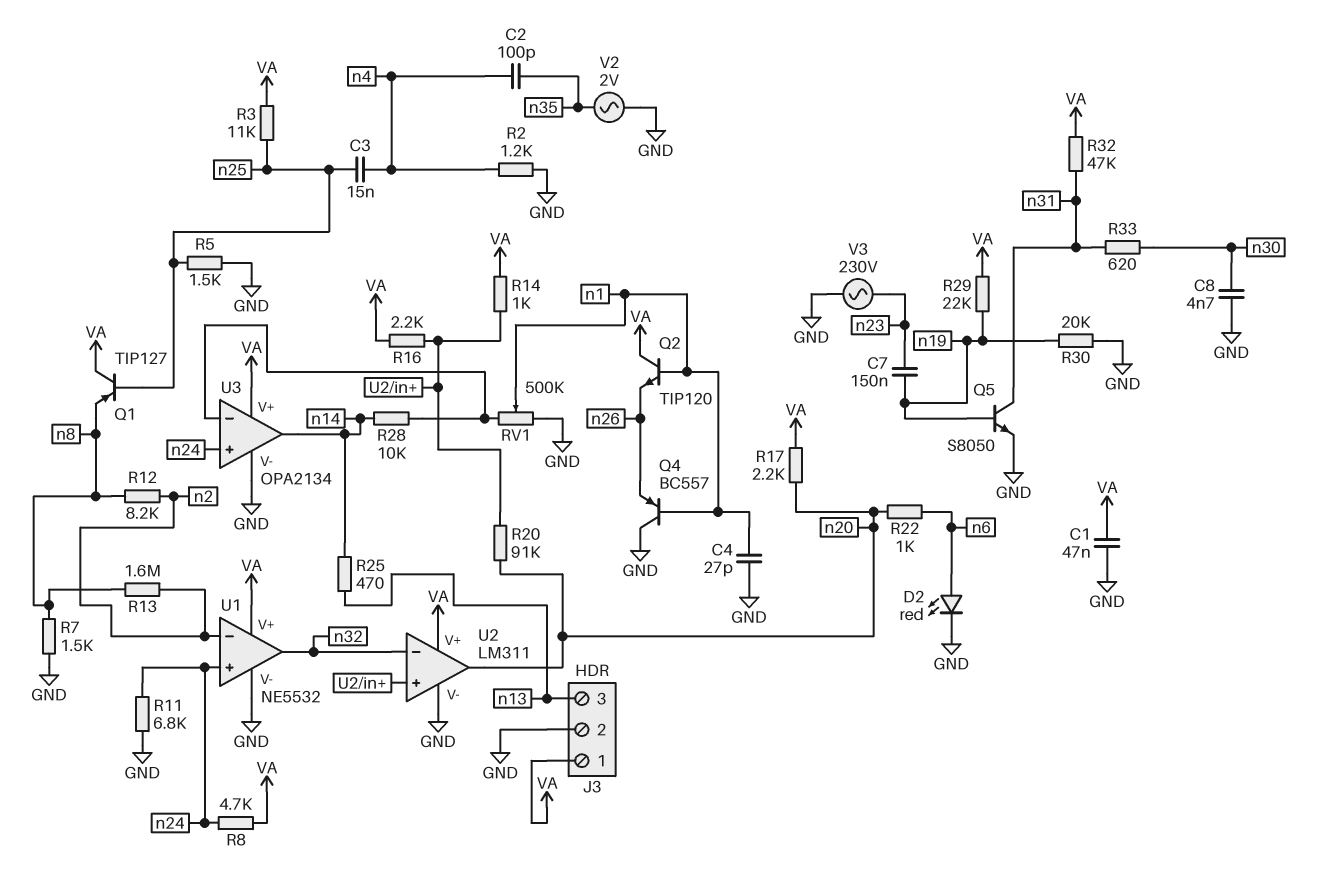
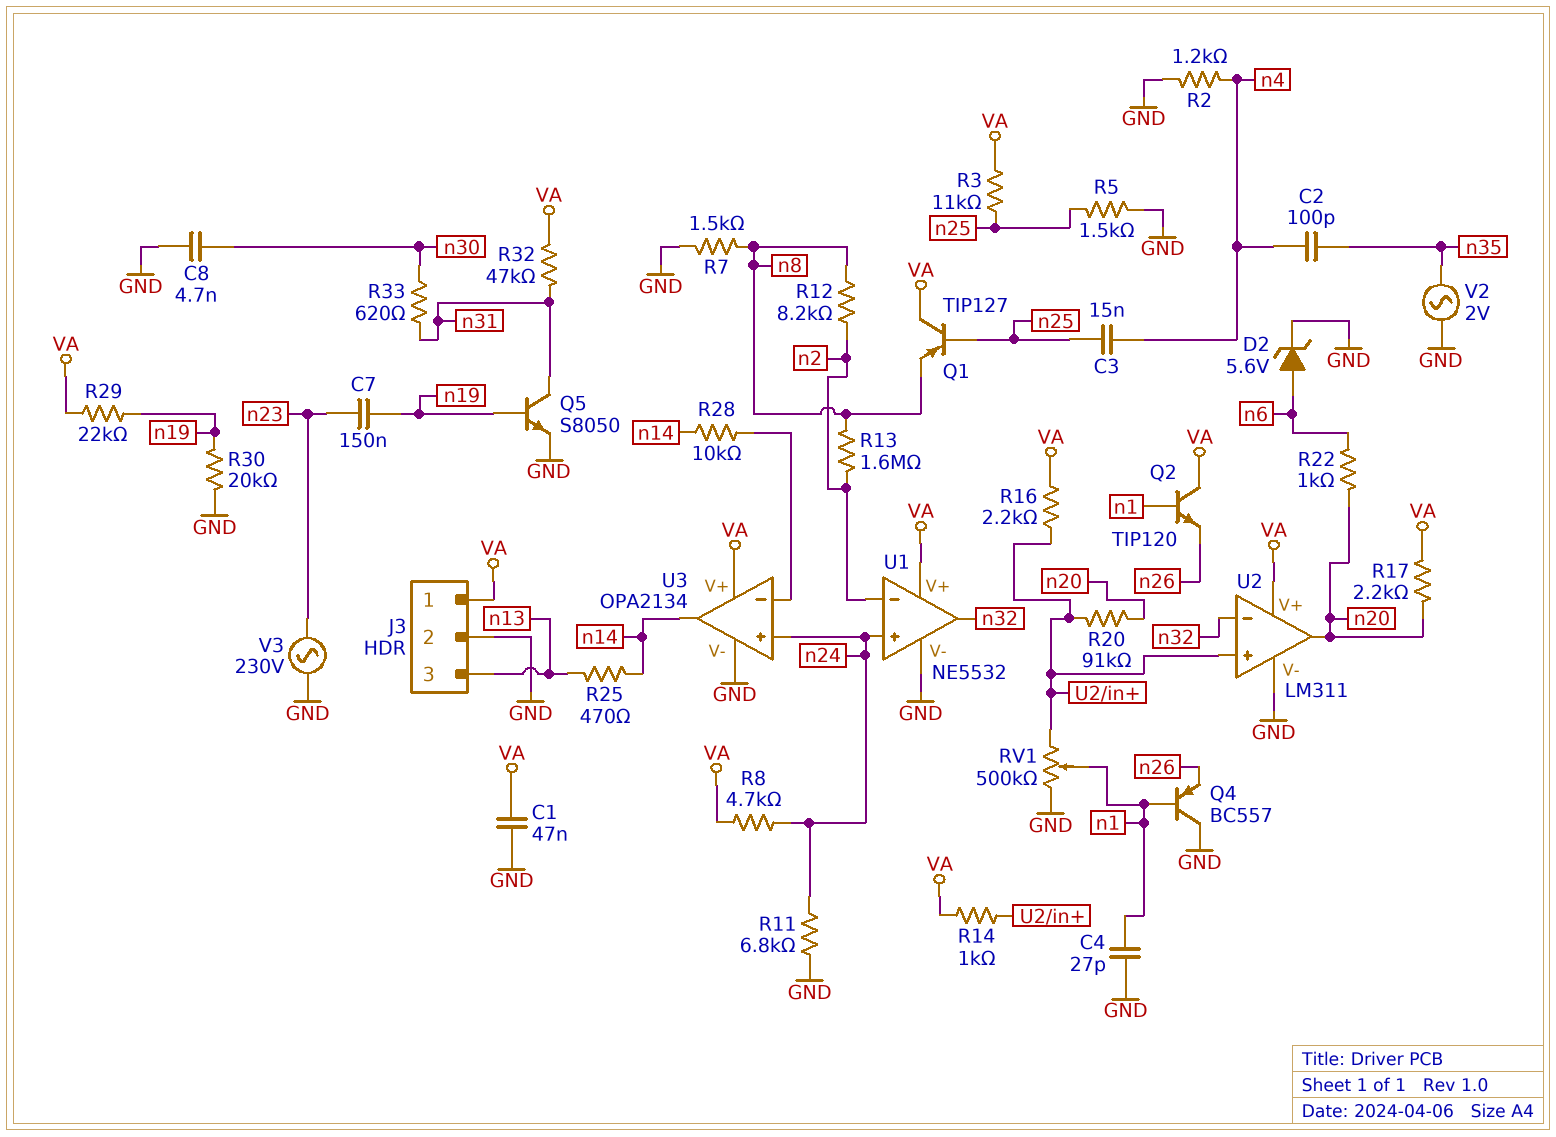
D2: LED red (A n6, K GND) -> zener 5.6V (A n6, K GND)
RV1: 500k (GND, U3/in-, wiper n1) -> 500k (GND, U2/in+, wiper n1)

